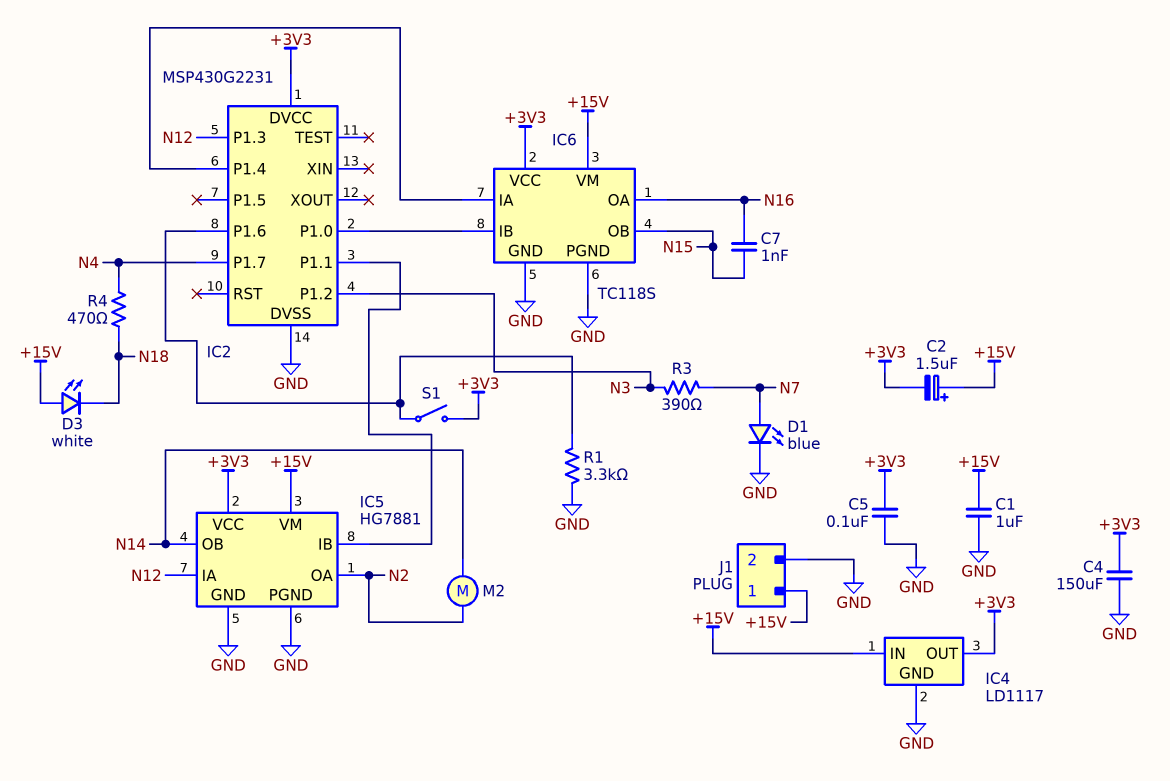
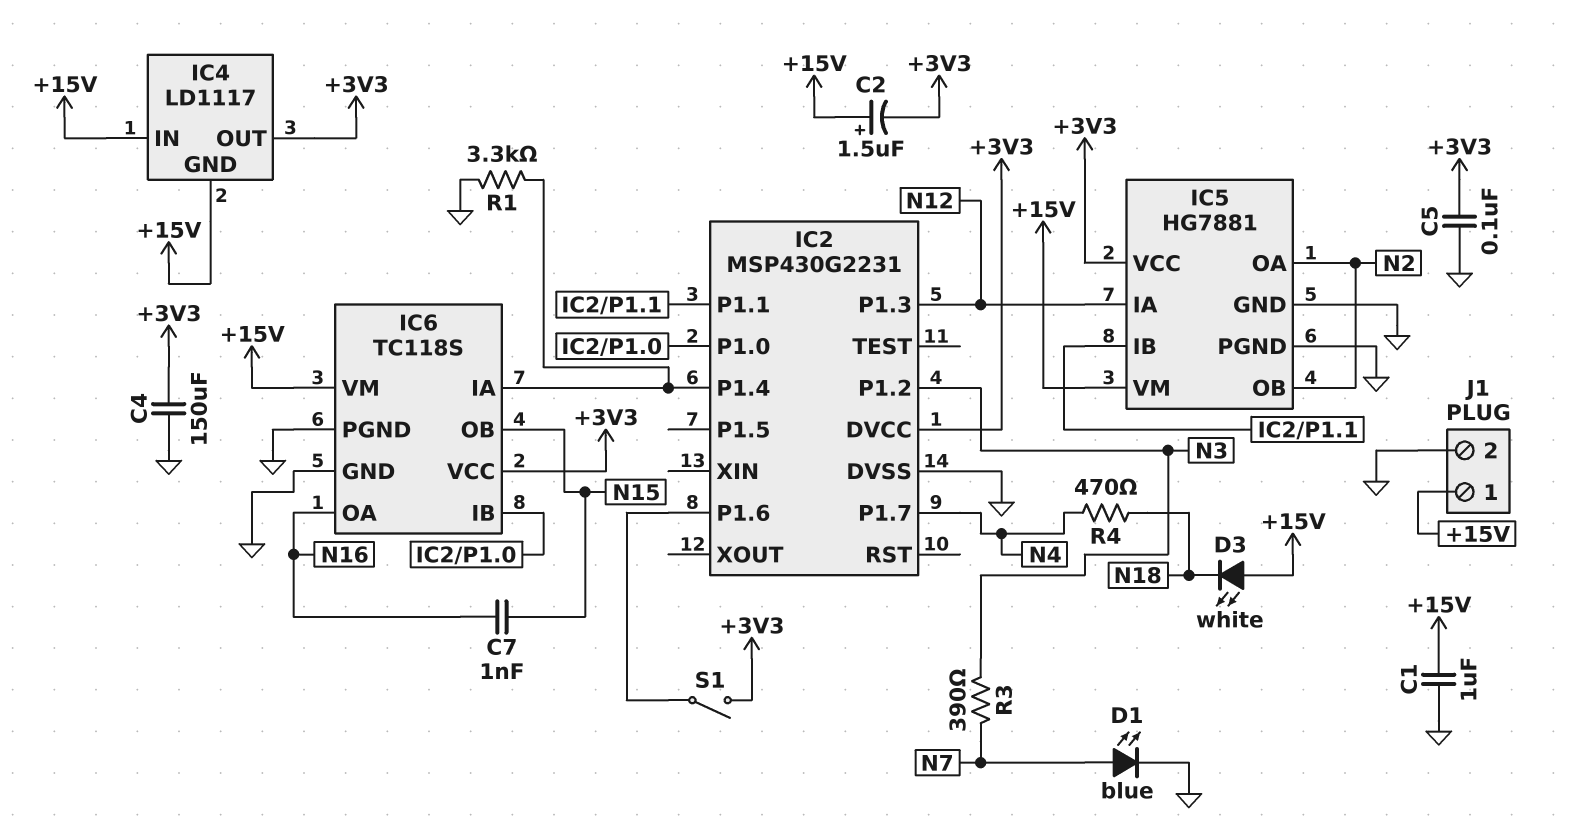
IC4 pin GND: GND -> +15V
IC5 pin OB: N14 -> N2
M2: motor (N2, N14) -> none
R1: 3.3k (GND, IC2/P1.6) -> 3.3k (GND, IC2/P1.4)

